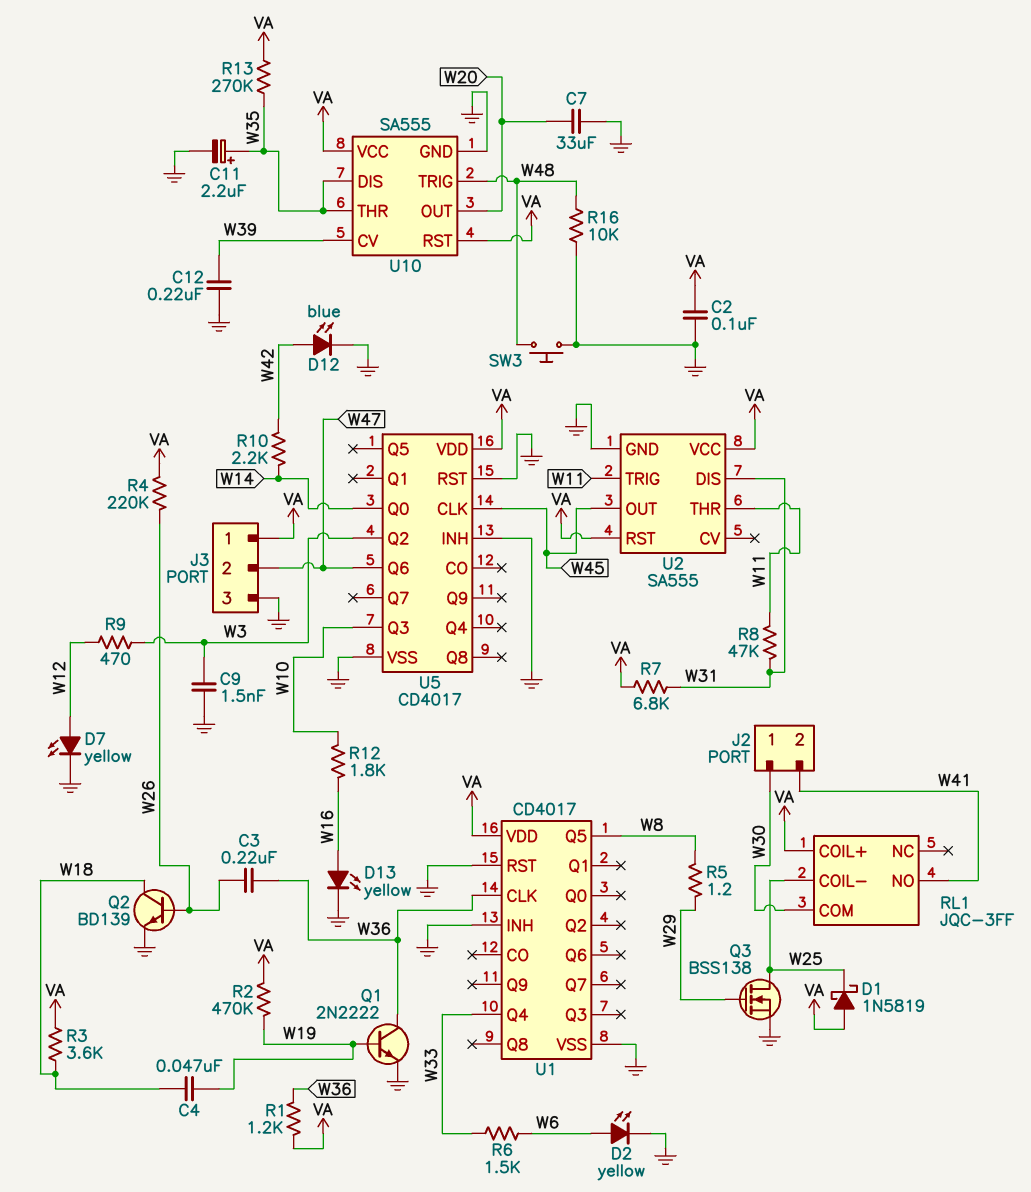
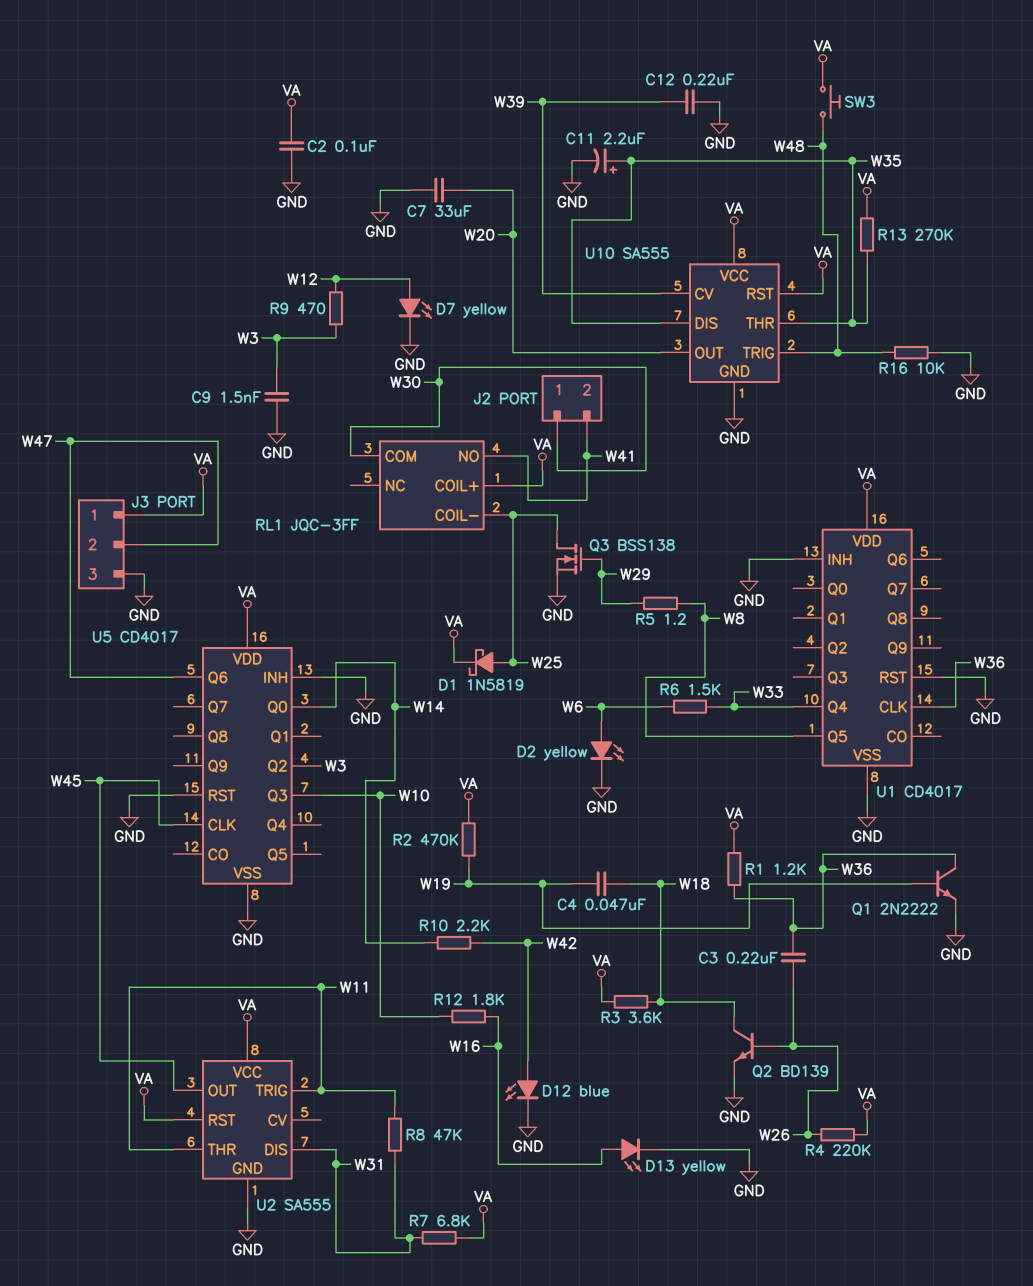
D1: schottky 1N5819 (A VA, K W25) -> schottky 1N5819 (A W25, K VA)
SW3: button (GND, W48) -> button (VA, W48)

